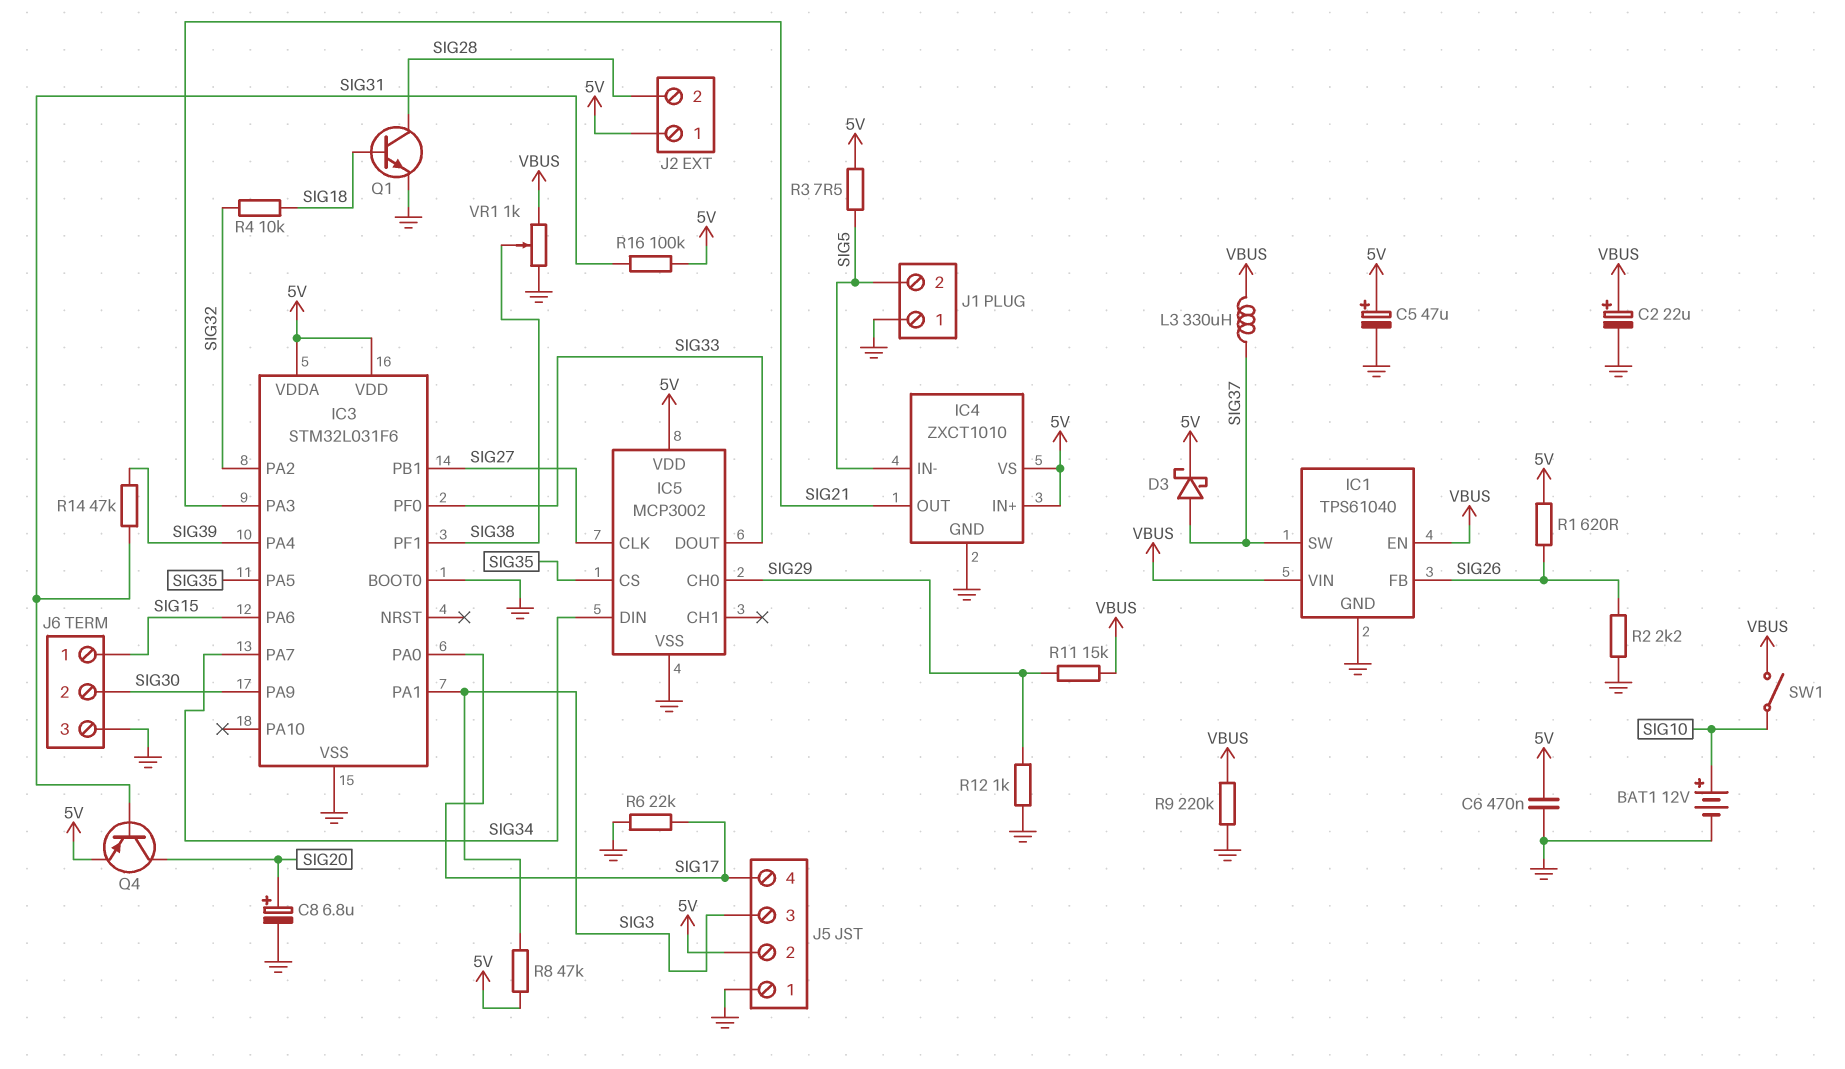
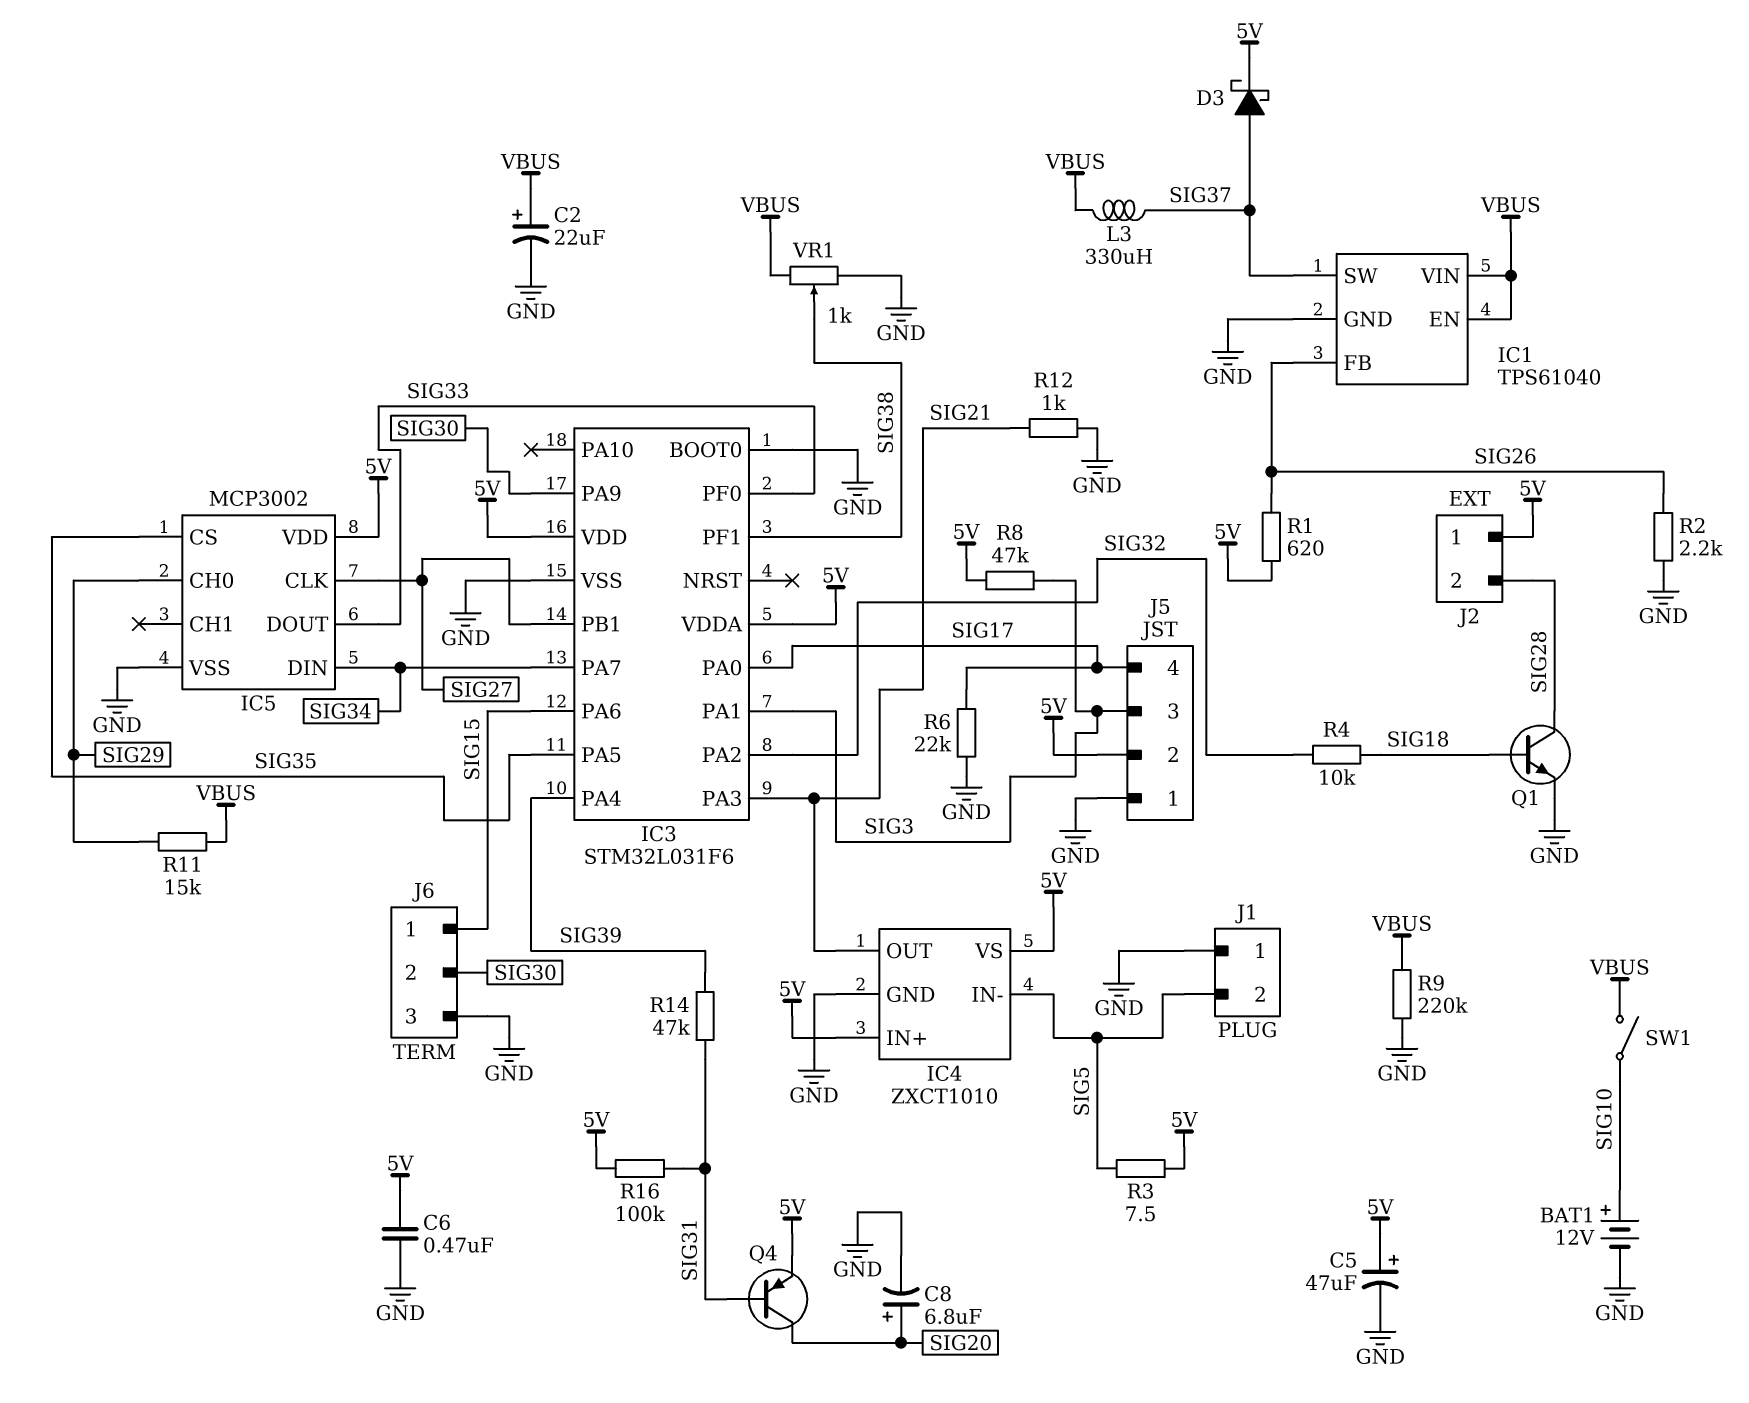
R12: 1k (GND, SIG29) -> 1k (GND, SIG21)

